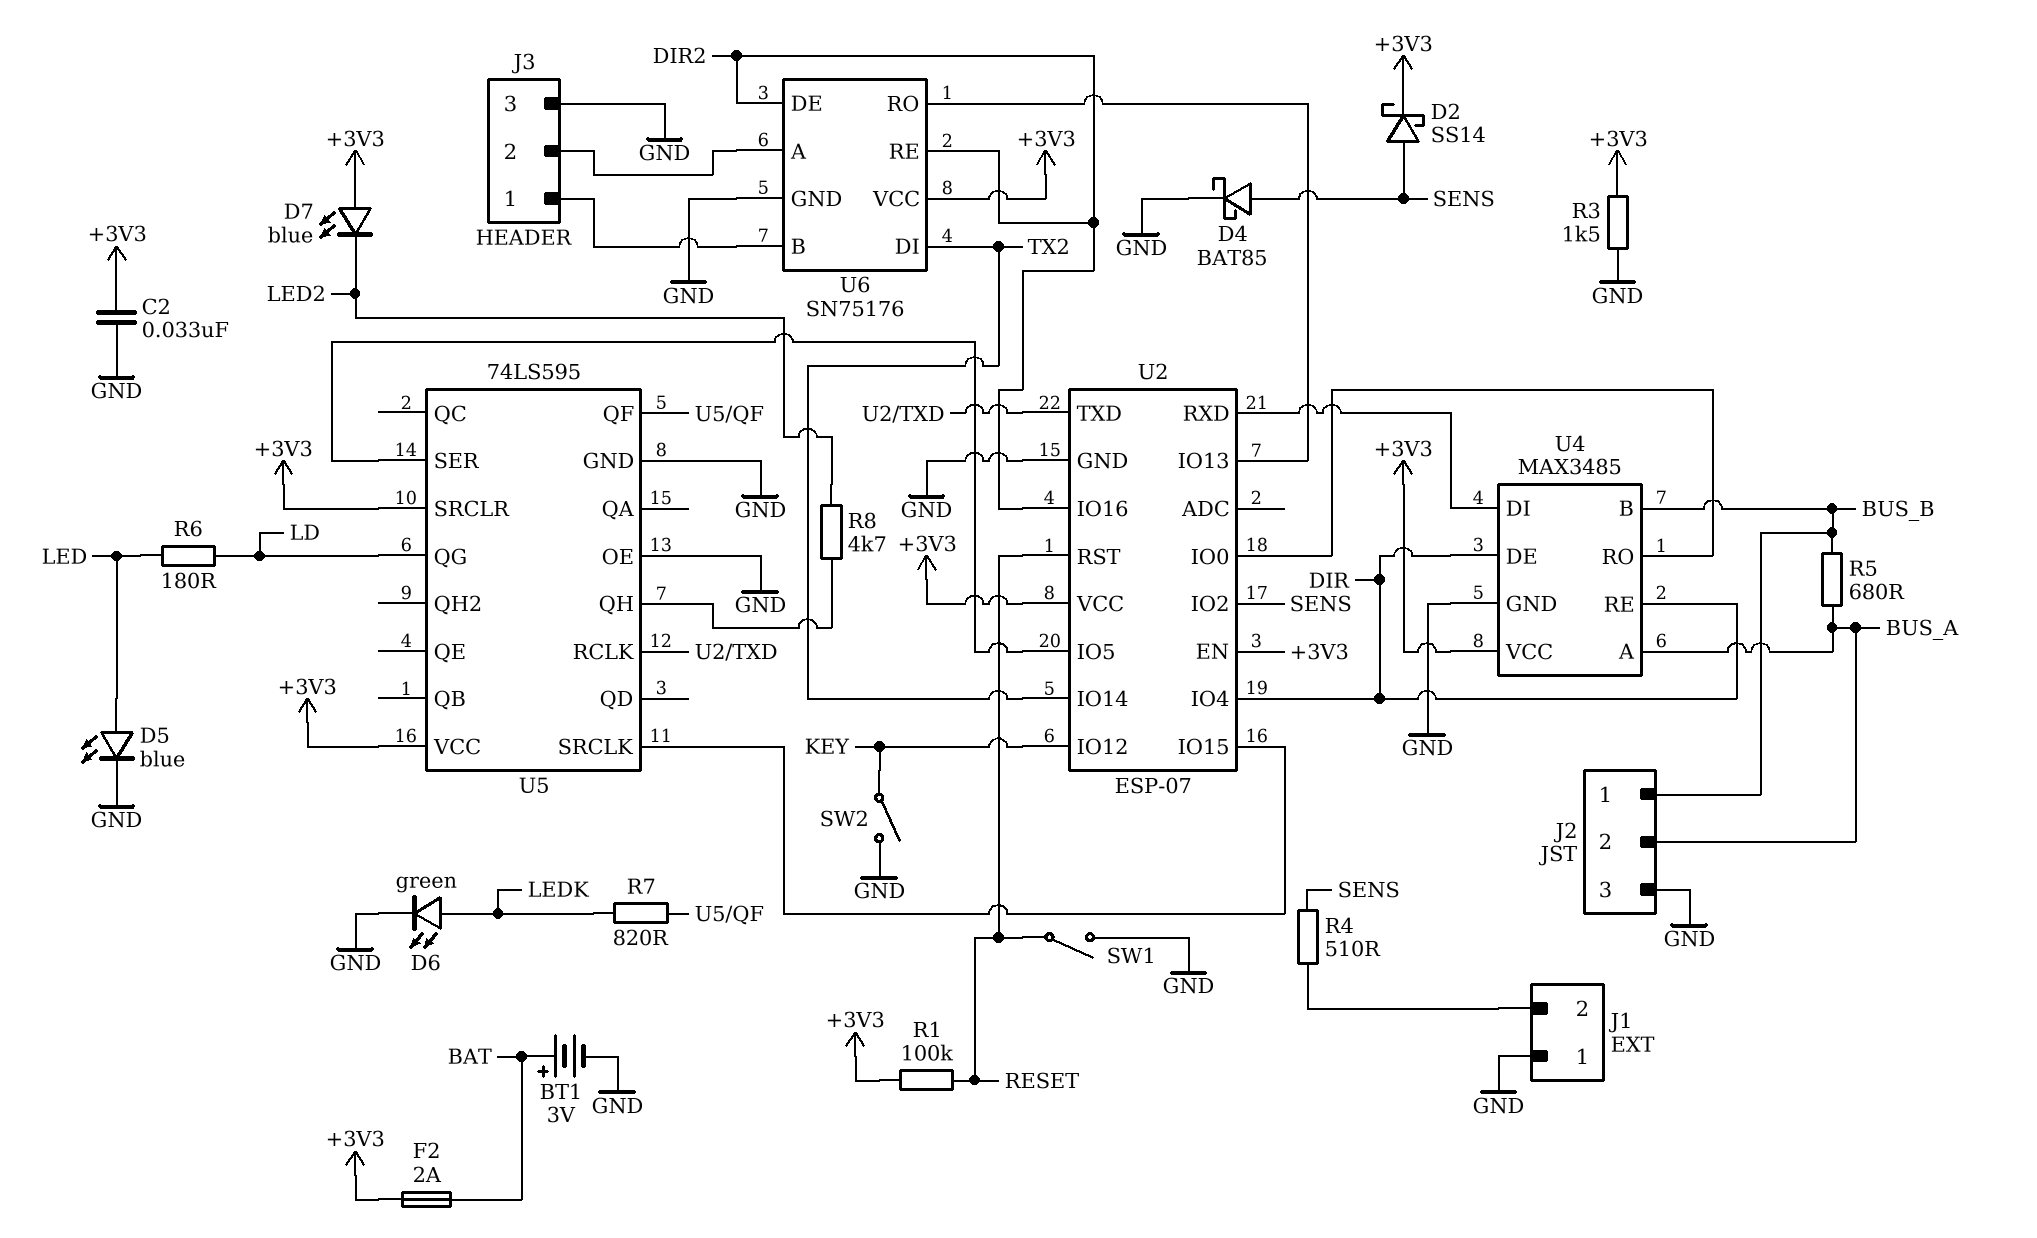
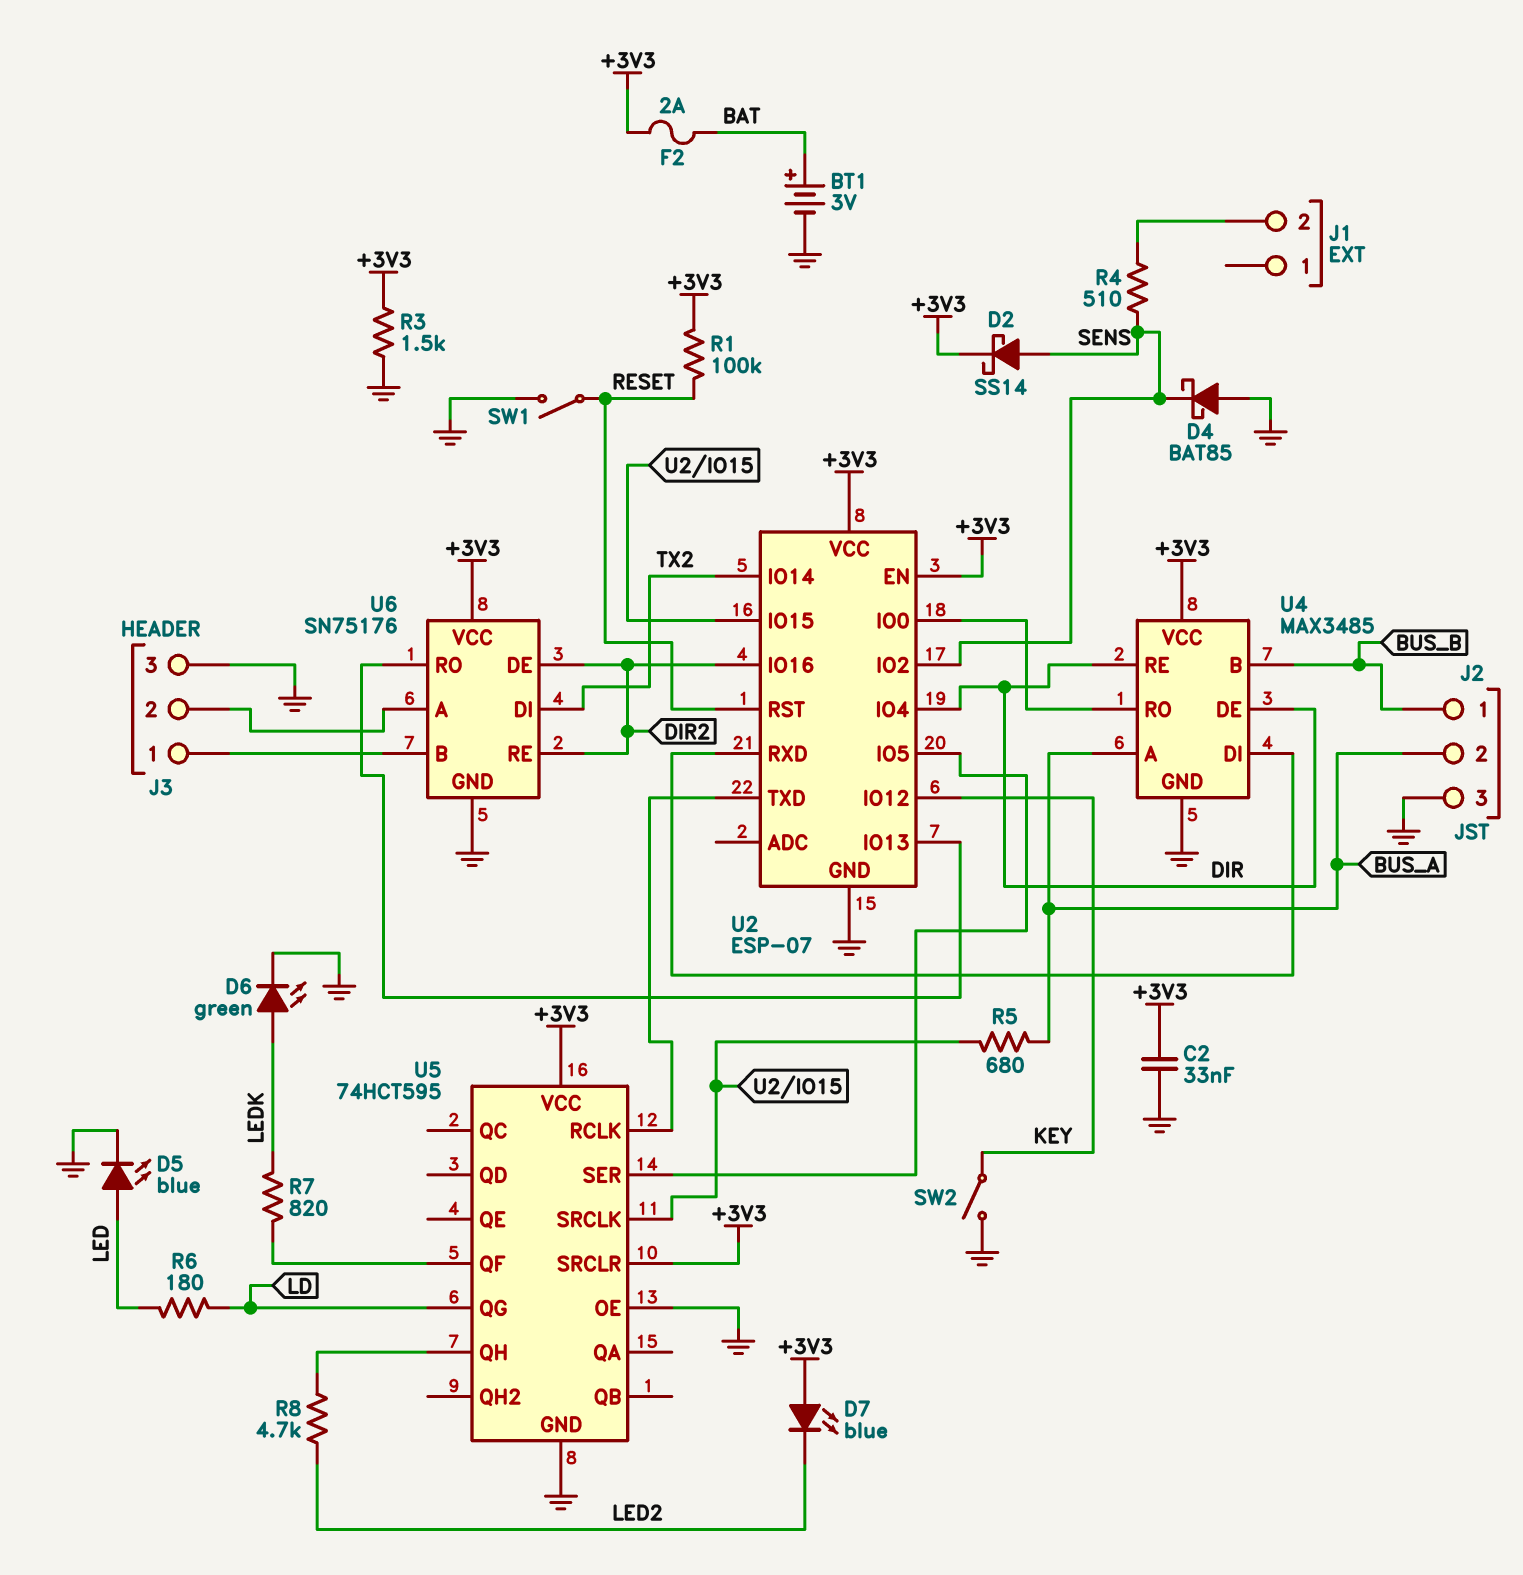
D4: schottky BAT85 (A SENS, K GND) -> schottky BAT85 (A GND, K SENS)
J1 pin 1: GND -> none
R5: 680 (BUS_A, BUS_B) -> 680 (BUS_A, U2/IO15)
U5: 74LS595 -> 74HCT595

